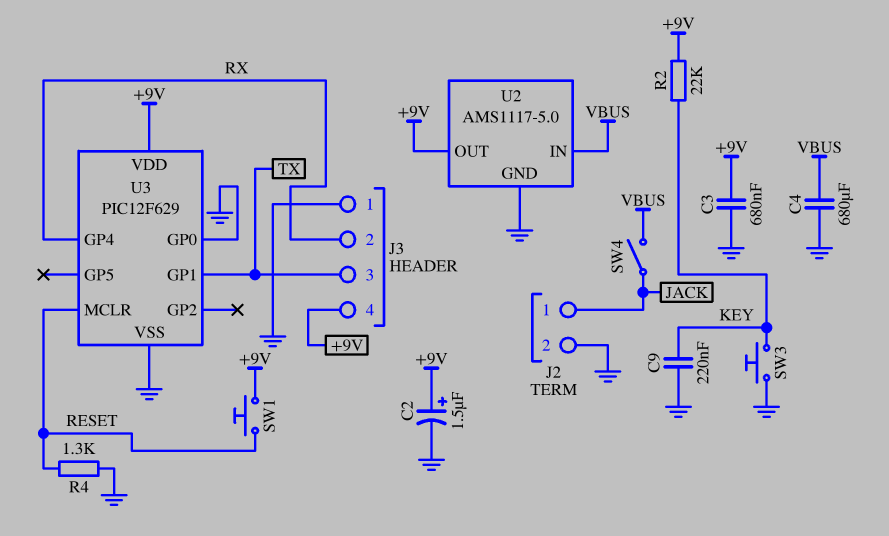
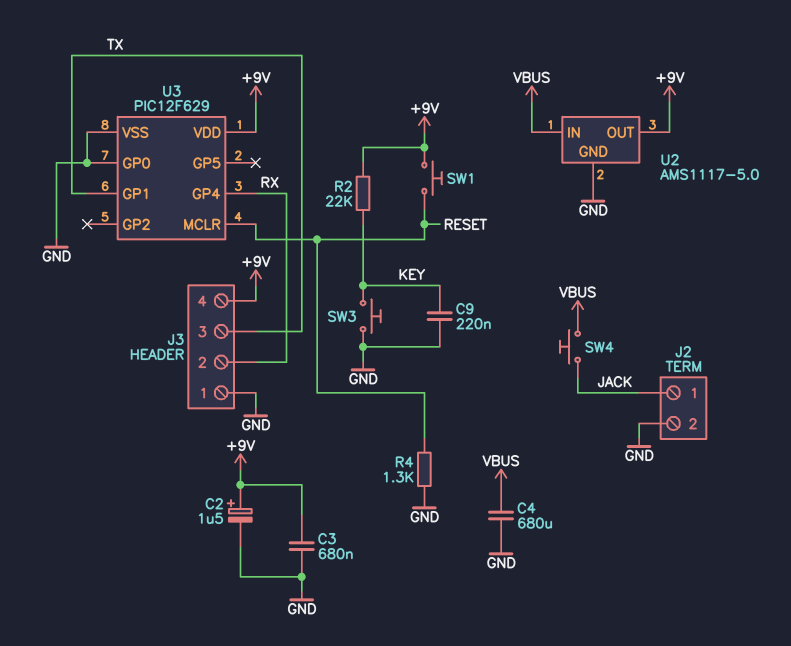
SW4: switch (JACK, VBUS) -> button (JACK, VBUS)

